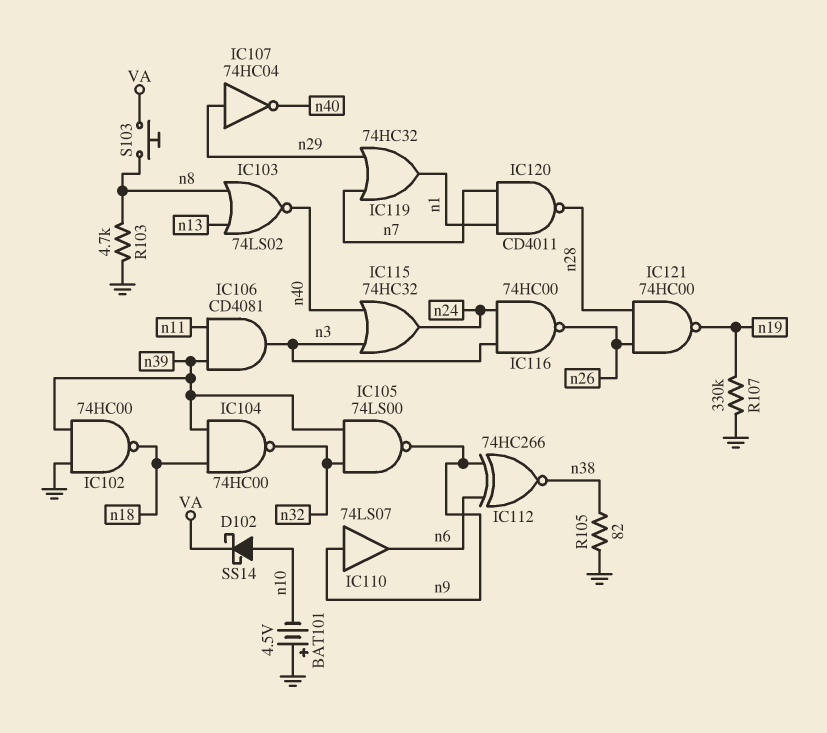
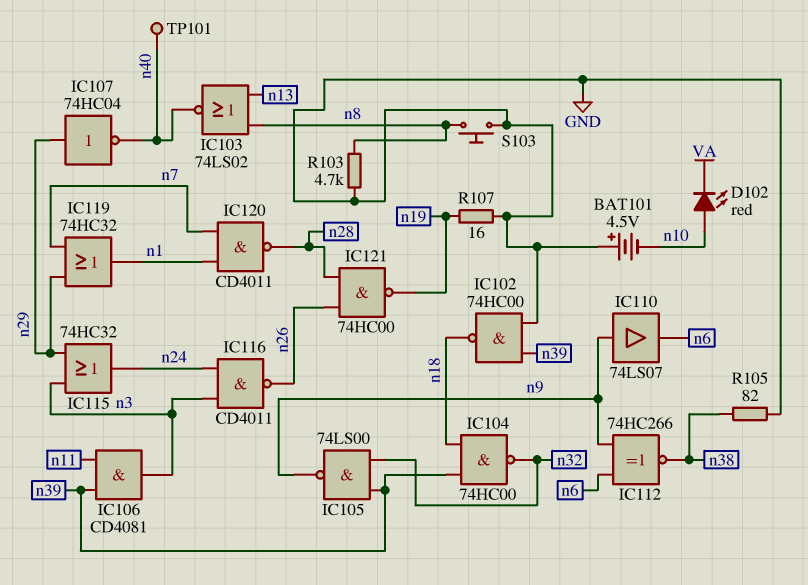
D102: schottky SS14 (A n10, K VA) -> LED red (A n10, K VA)
IC115: OR 74HC32 (in n3, in n40, out n24) -> OR 74HC32 (in n3, in n29, out n24)
IC116: NAND 74HC00 (in n3, in n24, out n26) -> NAND CD4011 (in n3, in n24, out n26)
R107: 330k (GND, n19) -> 16 (GND, n19)
S103: button (VA, n8) -> button (GND, n8)
TP101: none -> test point (n40)

